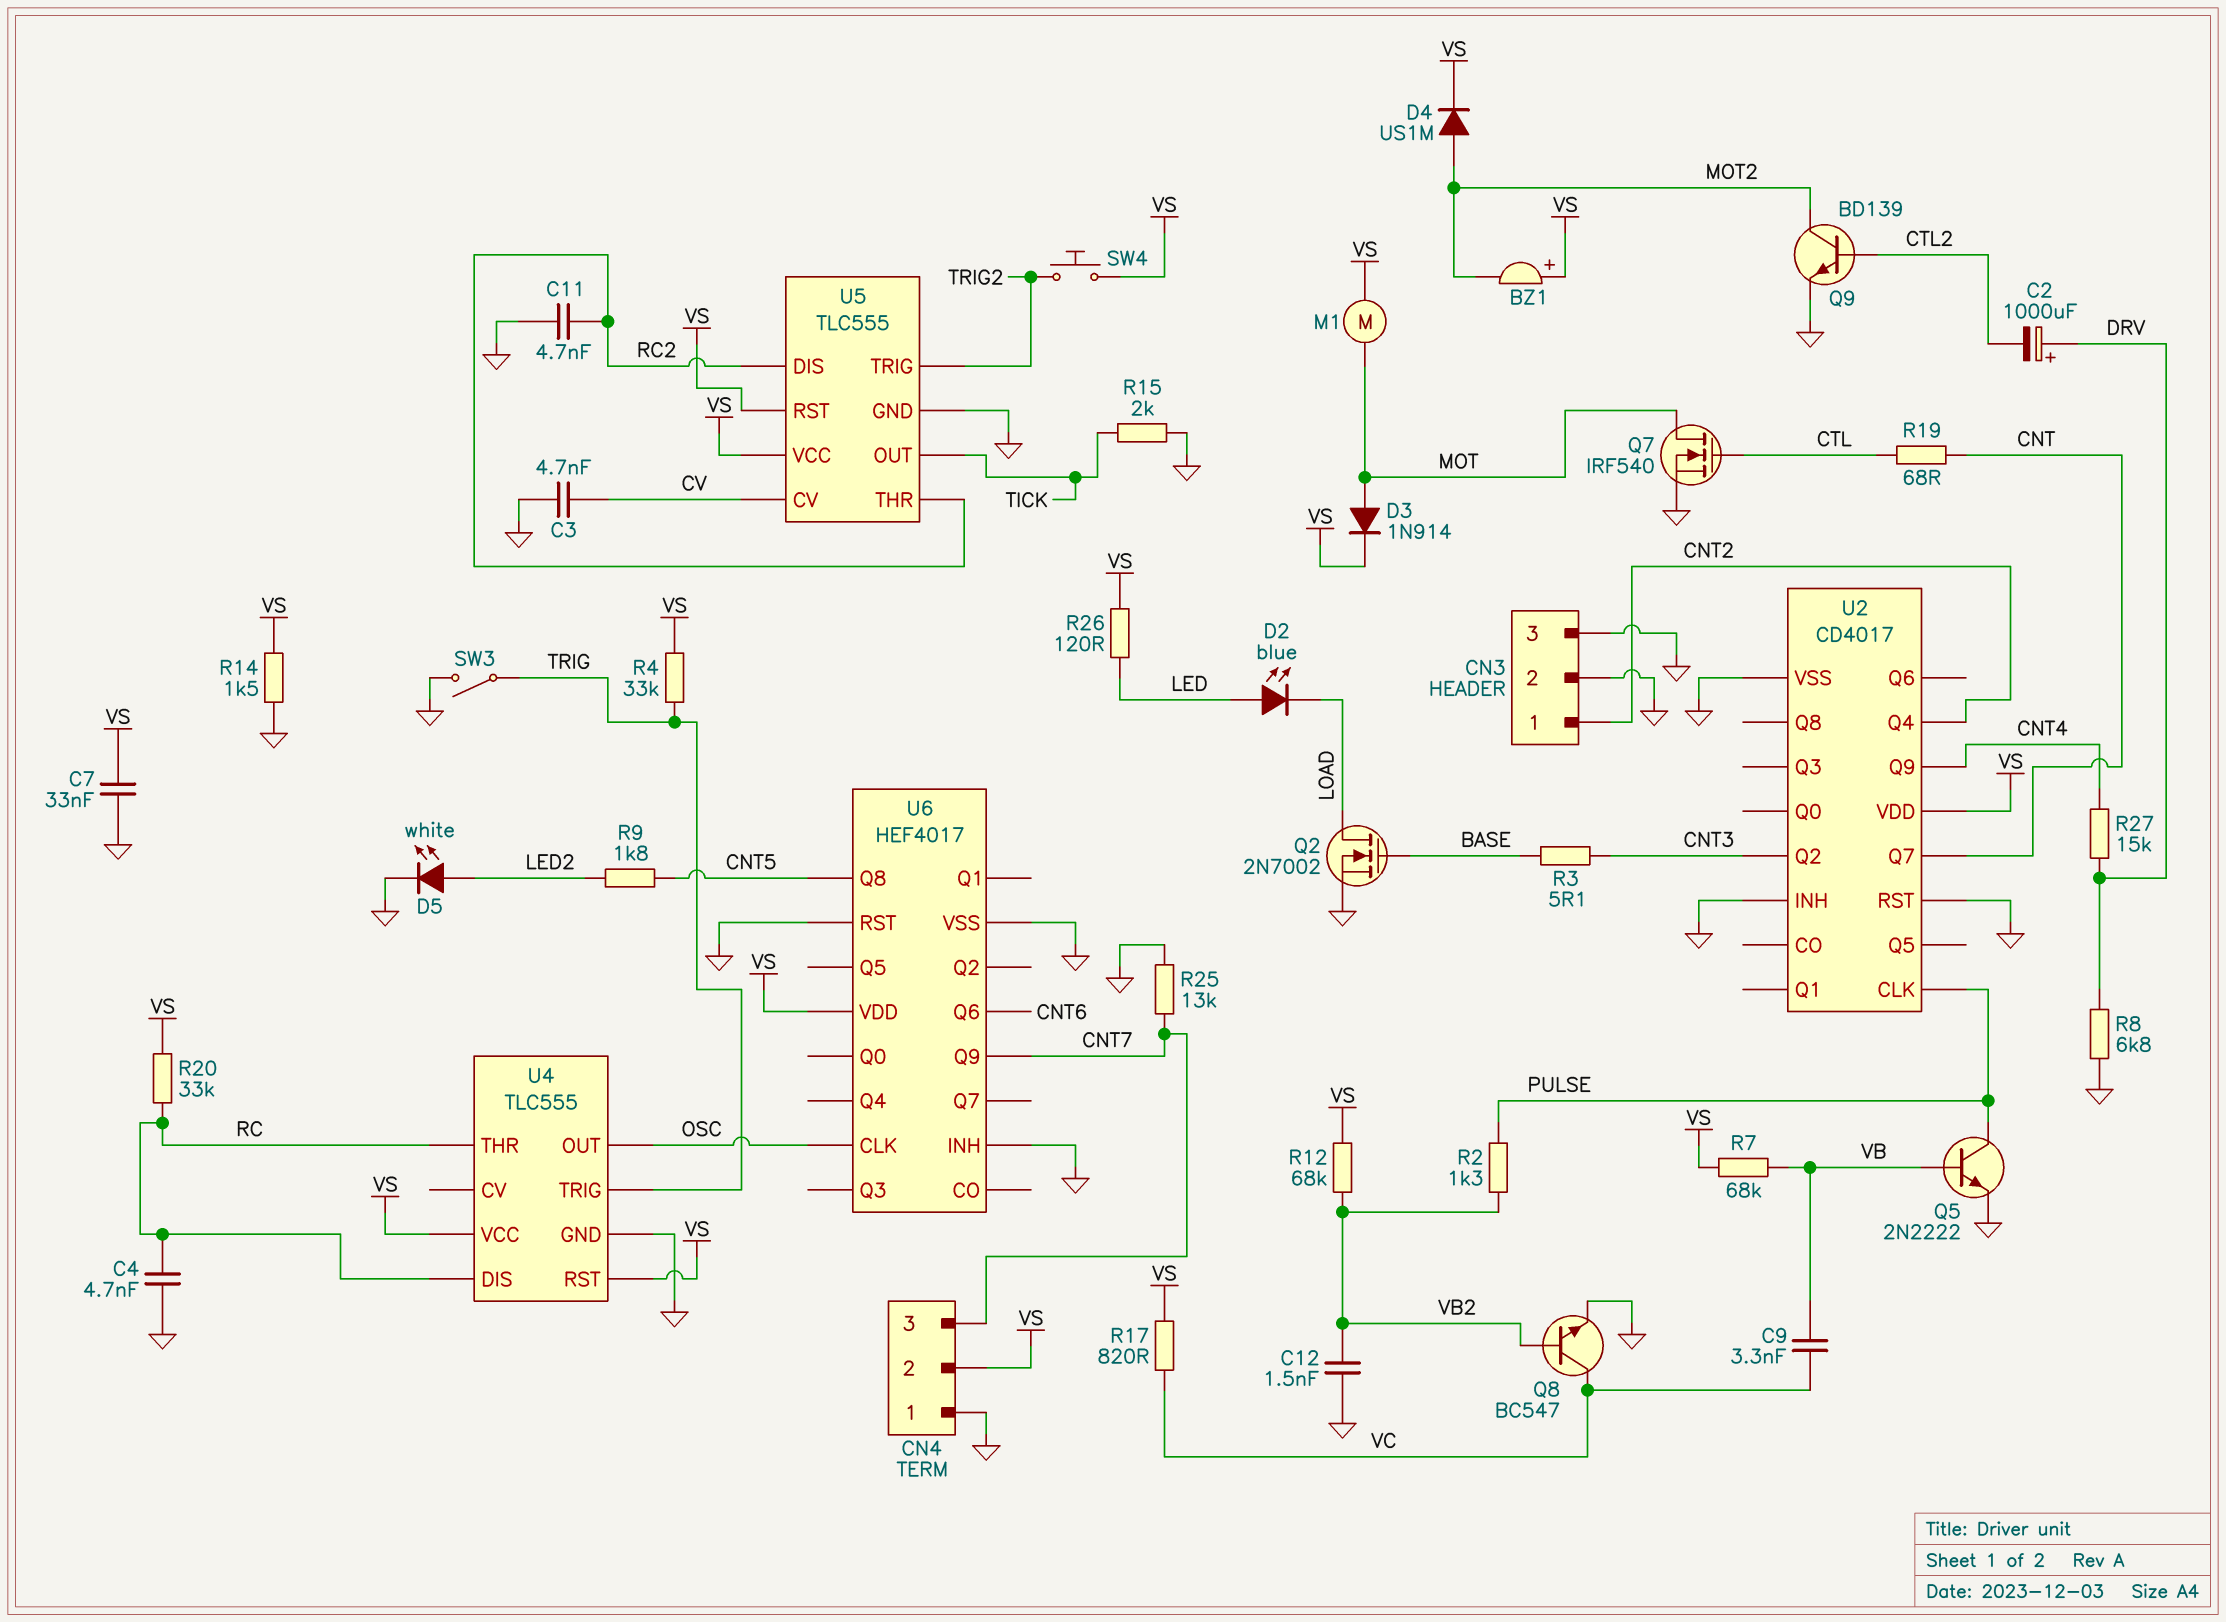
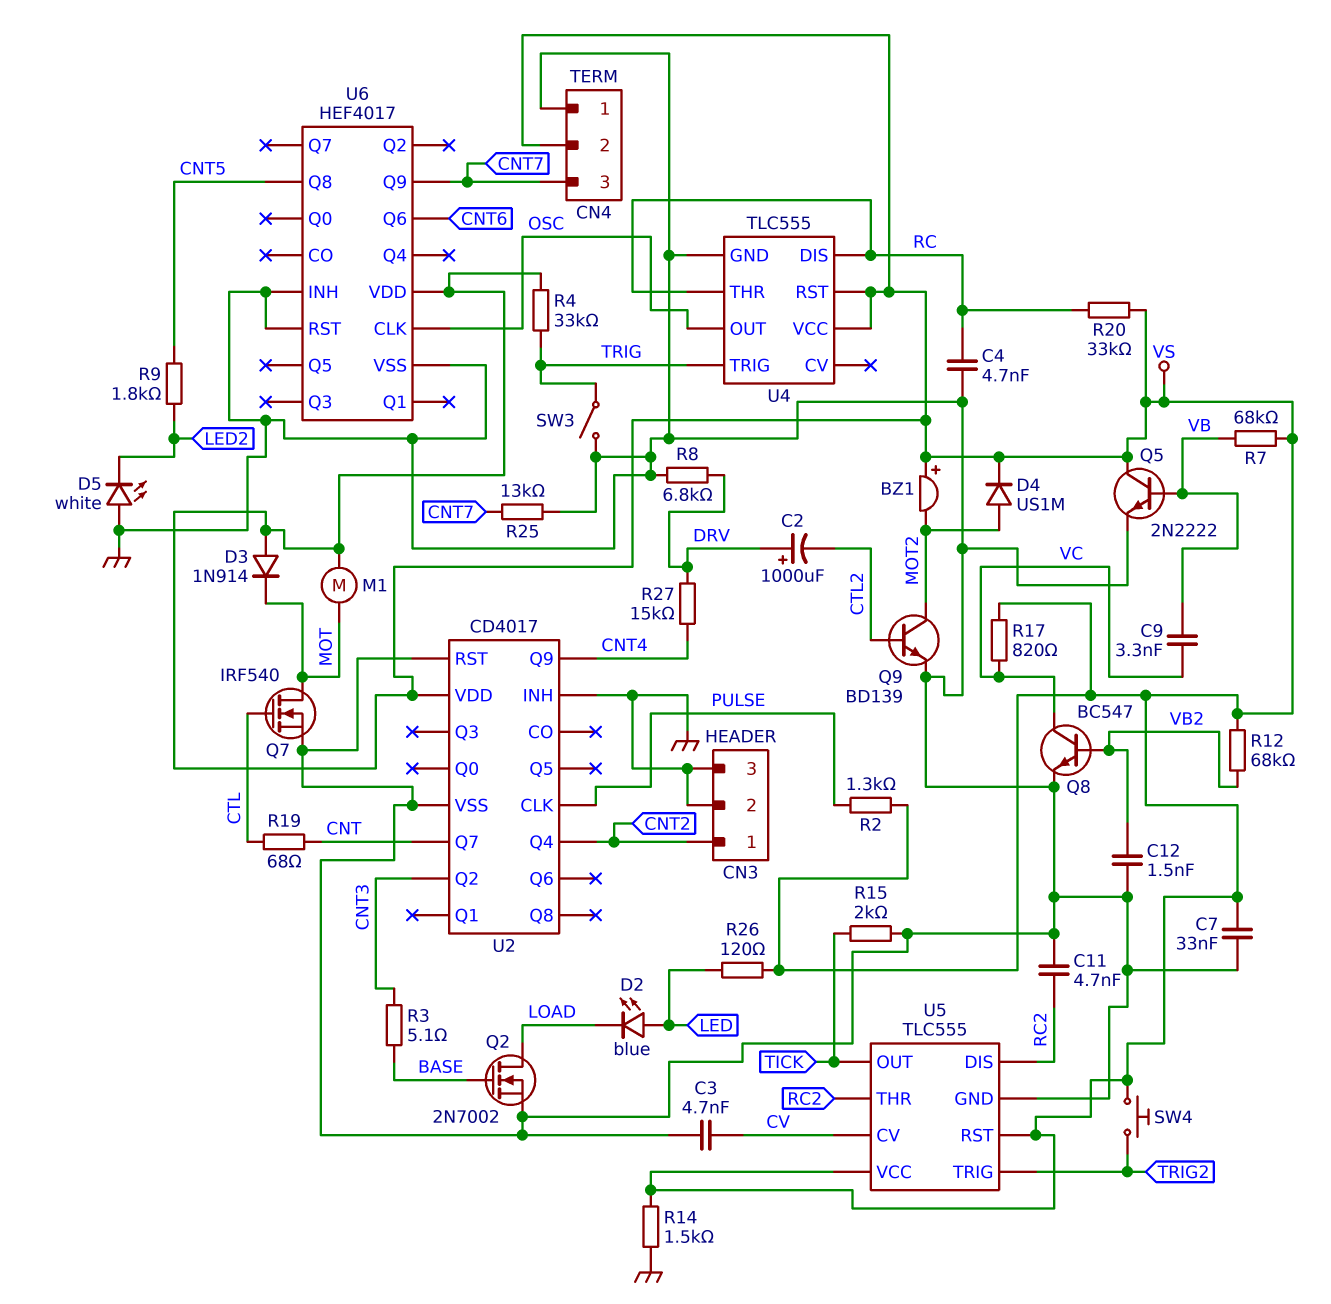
D3: diode 1N914 (A MOT, K VS) -> diode 1N914 (A VS, K MOT)
D5: LED white (A LED2, K GND) -> LED white (A GND, K LED2)
Q5: NPN 2N2222 (B VB, C PULSE, E GND) -> NPN 2N2222 (B VB, C VS, E GND)
R2: 1.3k (PULSE, VB2) -> 1.3k (PULSE, VS)

